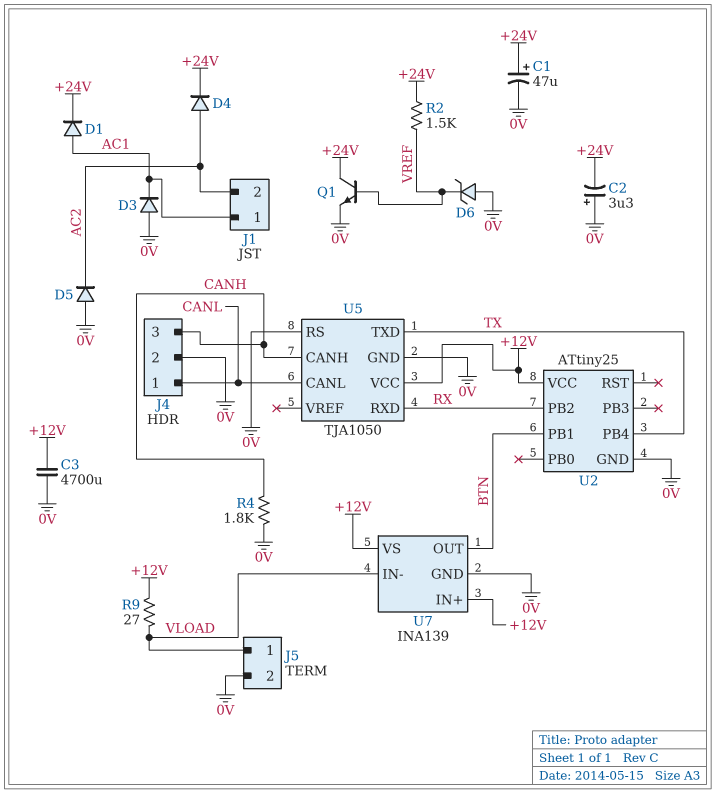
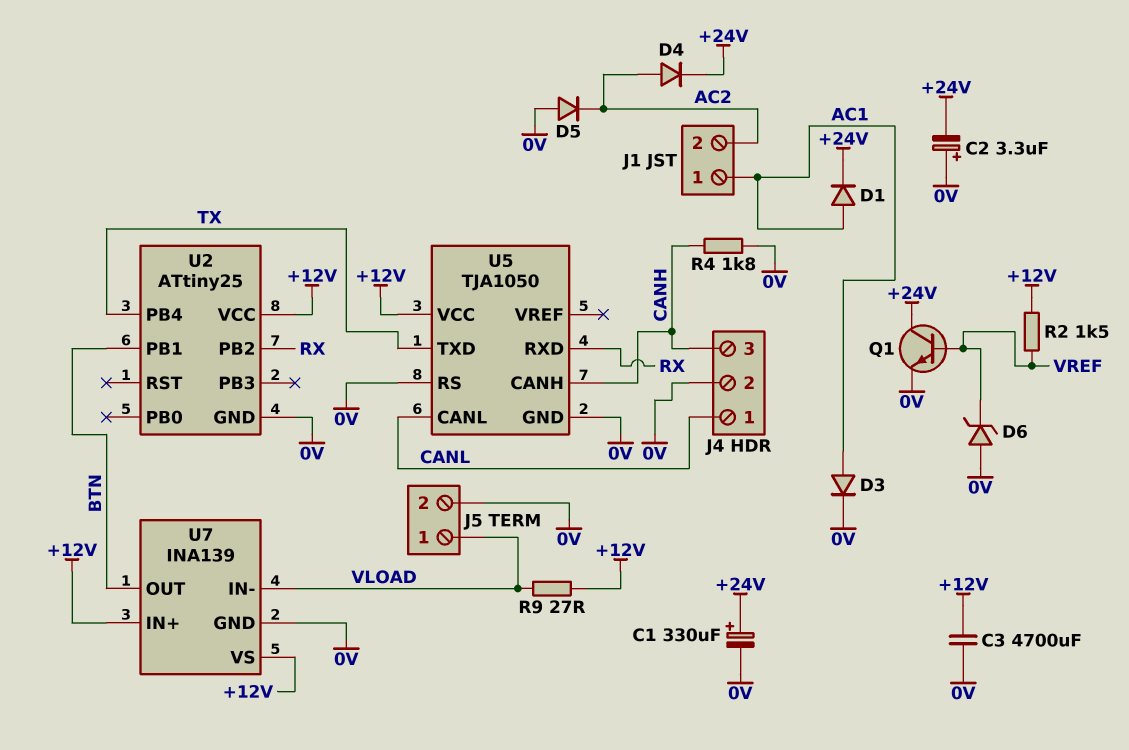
C1: 47uF (plus +24V, minus 0V) -> 330uF (plus +24V, minus 0V)
D3: diode (A 0V, K AC1) -> diode (A AC1, K 0V)
R2: 1.5k (+24V, VREF) -> 1.5k (+12V, VREF)

